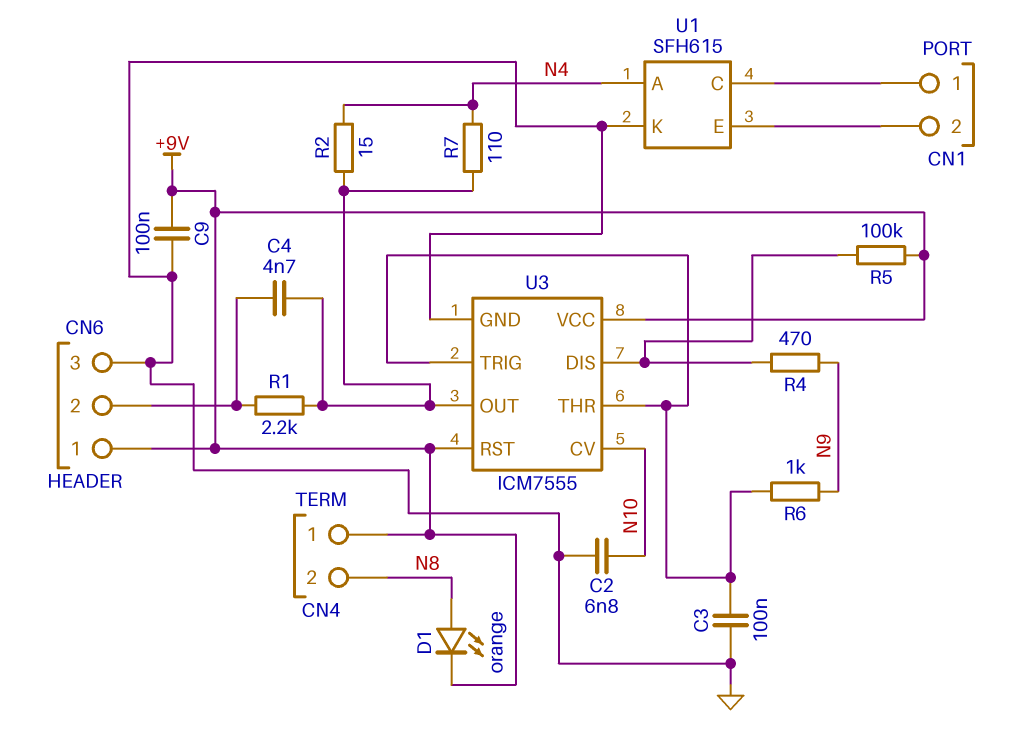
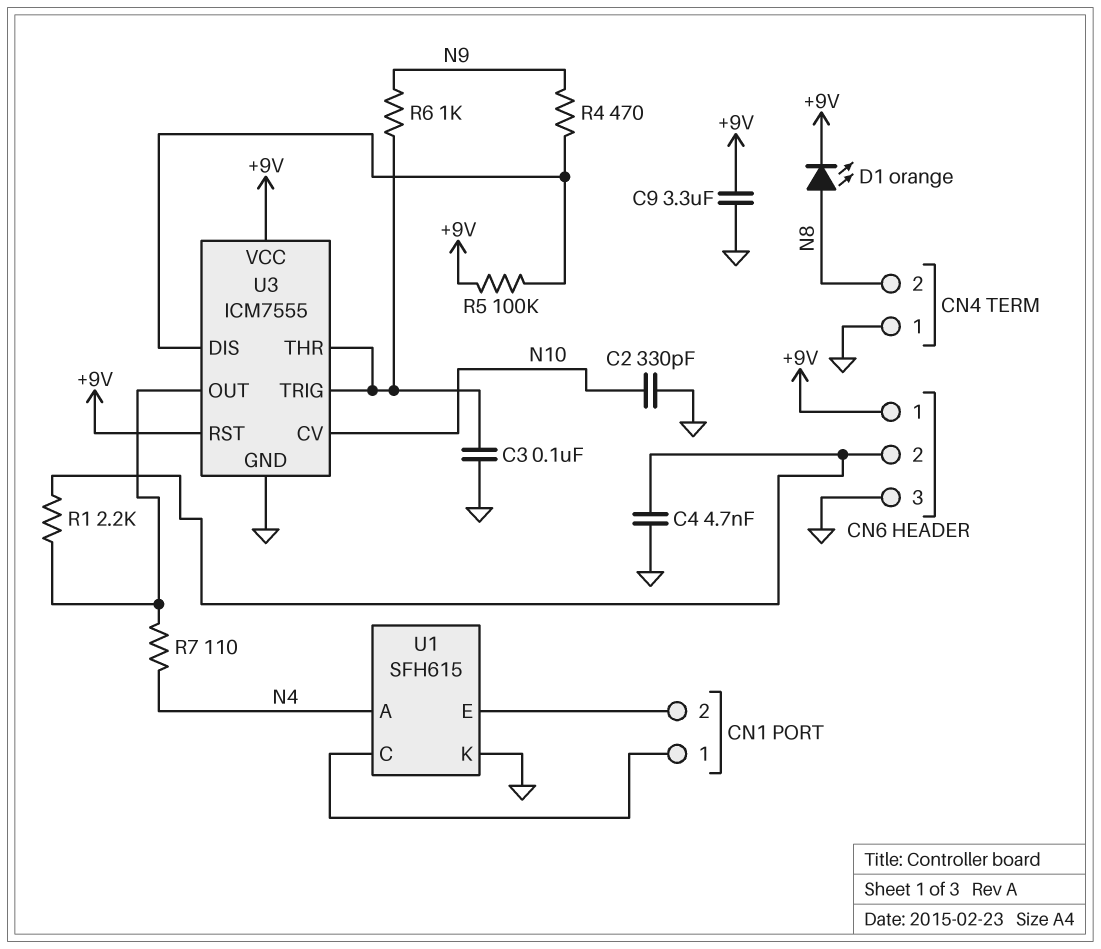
C2: 6.8nF (GND, N10) -> 330pF (GND, N10)
C4: 4.7nF (CN6/2, U3/OUT) -> 4.7nF (CN6/2, GND)
C9: 100nF (+9V, GND) -> 3.3uF (+9V, GND)
CN4 pin 1: +9V -> GND
R2: 15 (N4, U3/OUT) -> none

